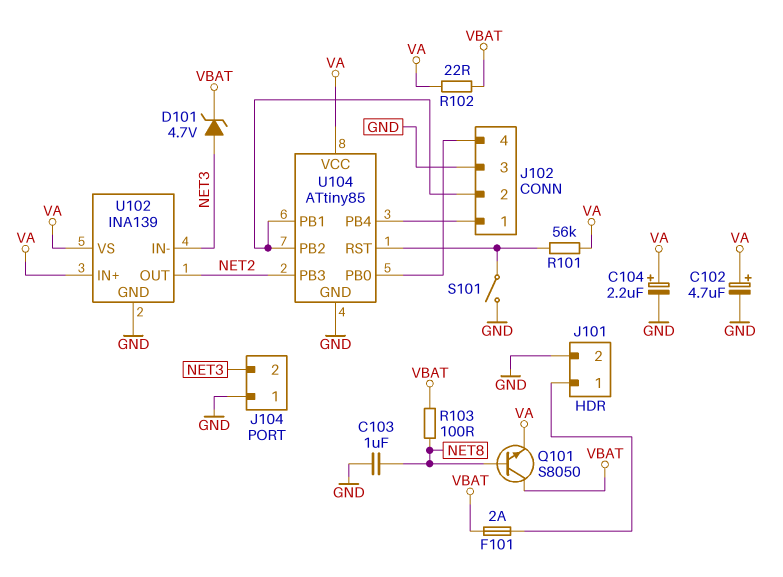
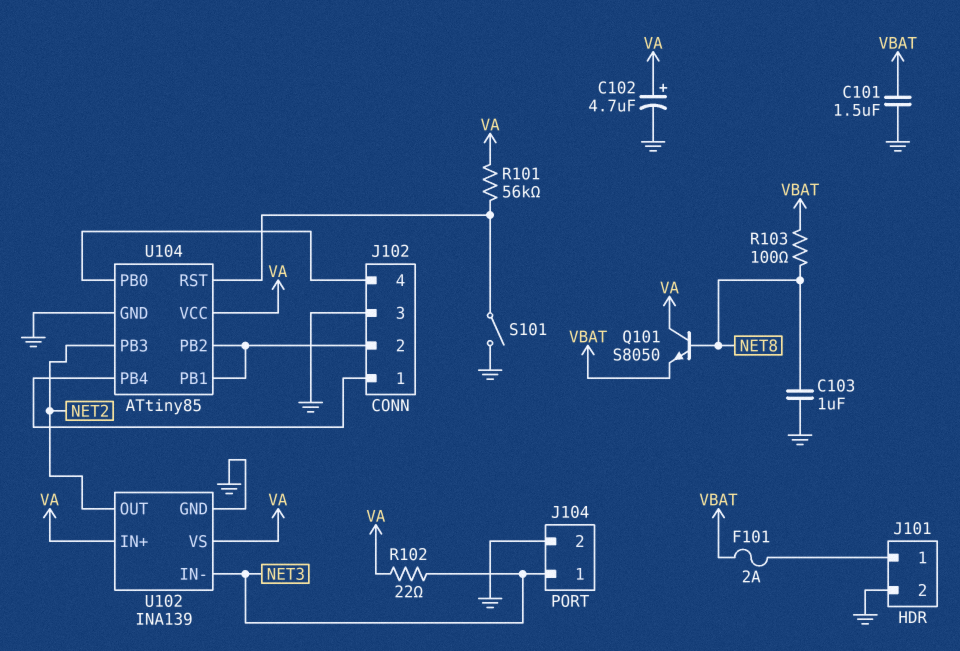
C101: none -> 1.5uF (GND, VBAT)
C104: 2.2uF (plus VA, minus GND) -> none
D101: zener 4.7V (A NET3, K VBAT) -> none
J104 pin 1: GND -> NET3
J104 pin 2: NET3 -> GND
Q101: NPN S8050 (B NET8, C VBAT, E VA) -> NPN S8050 (B NET8, C VA, E VBAT)
R102: 22 (VA, VBAT) -> 22 (NET3, VA)

